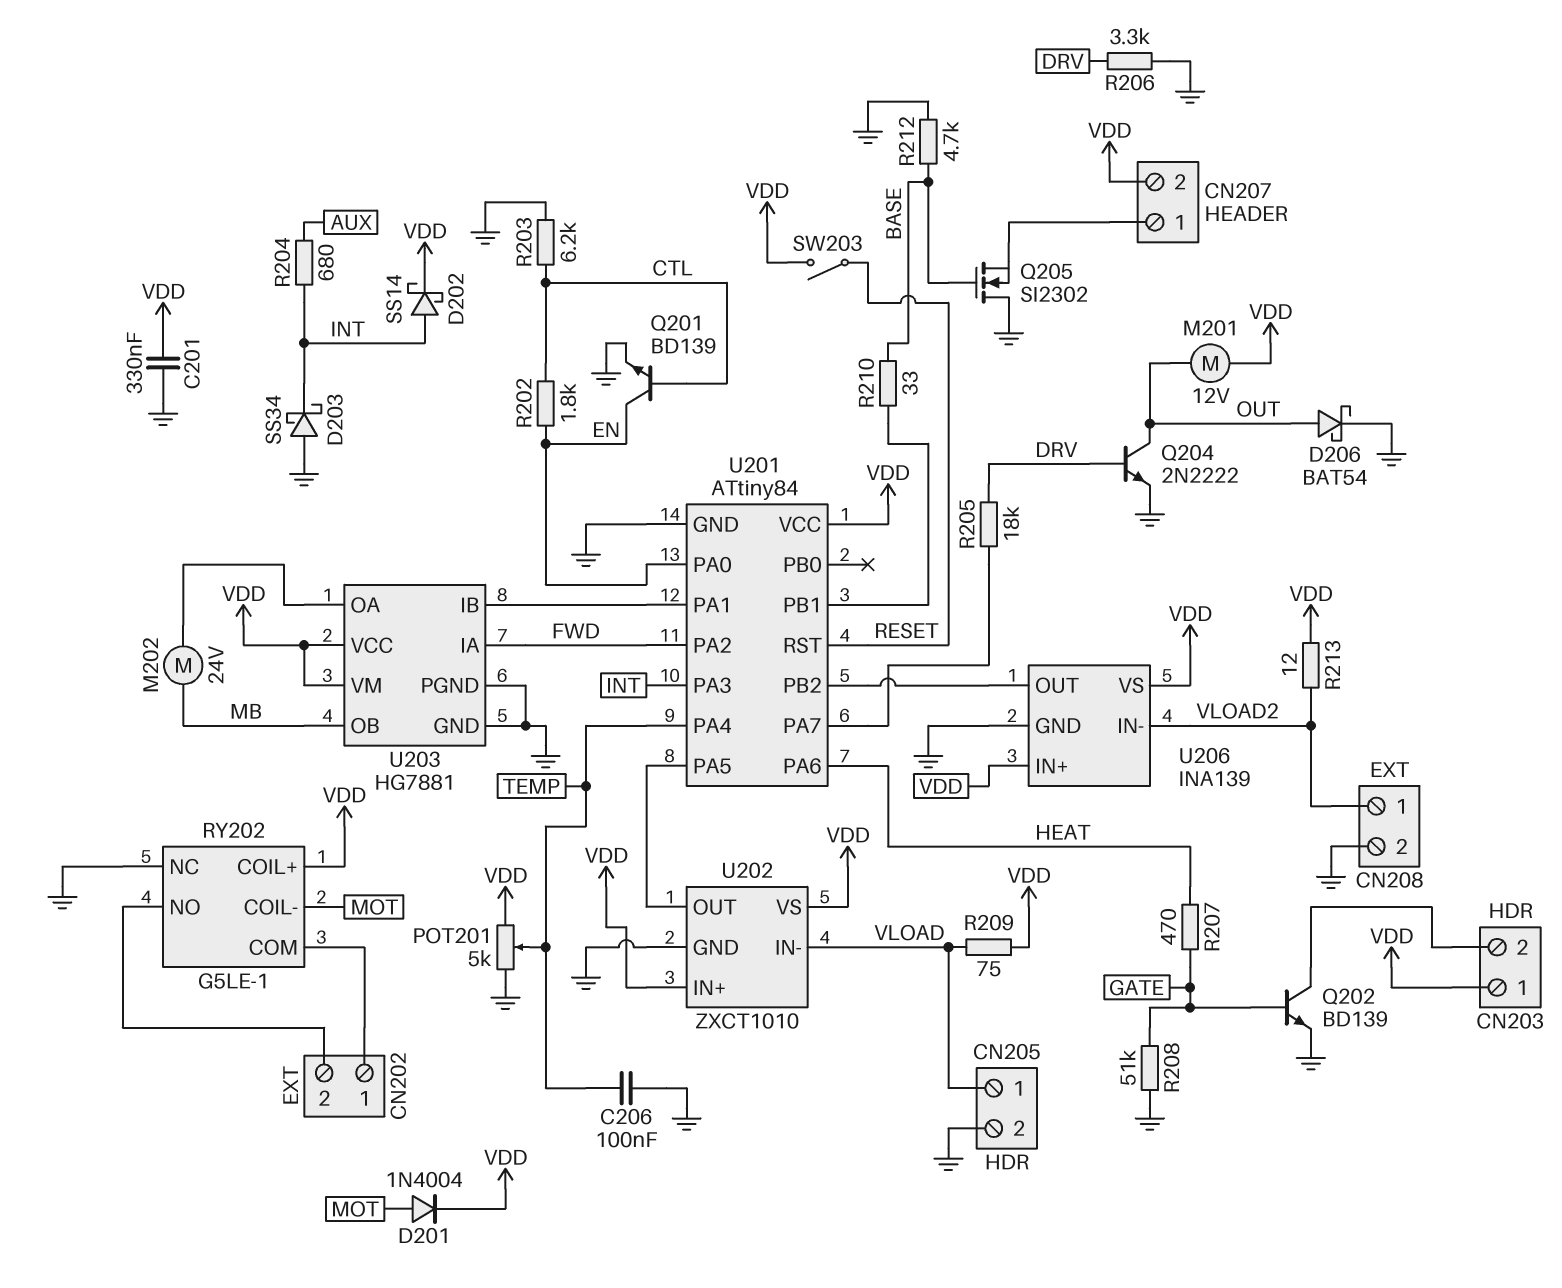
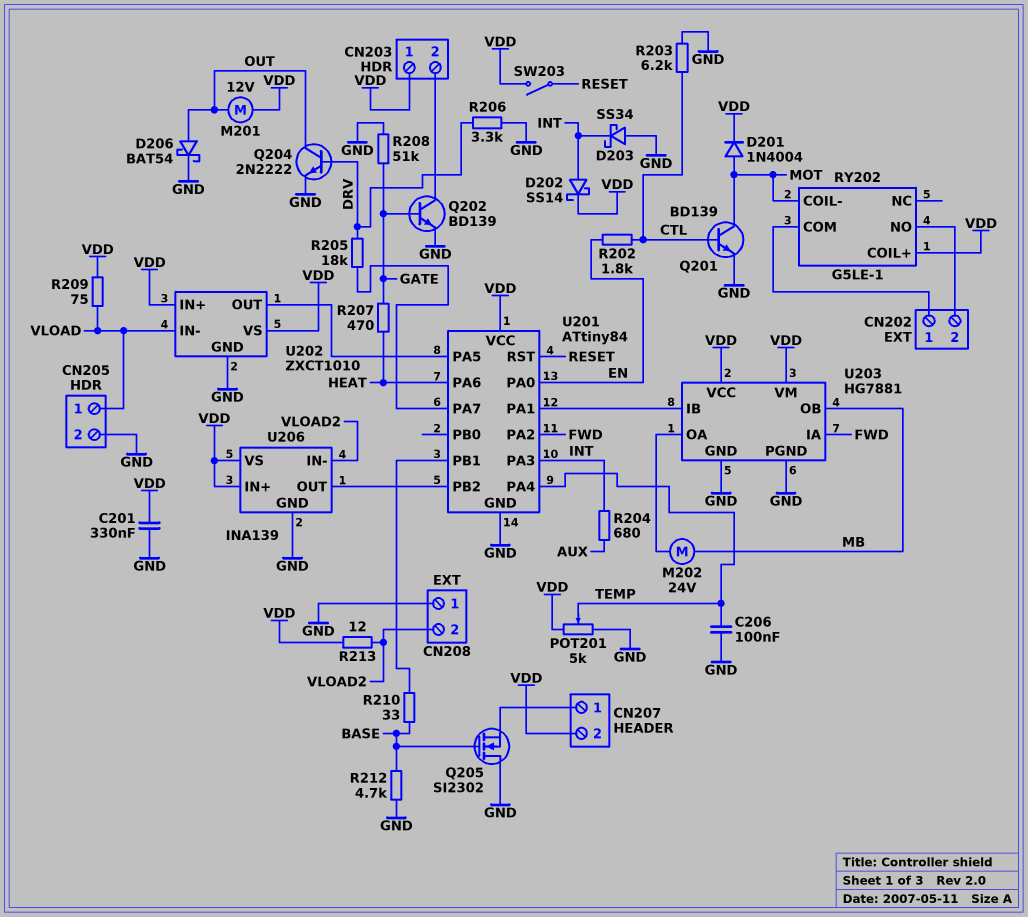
CN208 pin 1: VLOAD2 -> GND
CN208 pin 2: GND -> VLOAD2
Q201: NPN BD139 (B CTL, C EN, E GND) -> NPN BD139 (B CTL, C MOT, E GND)
RY202 pin NC: GND -> none

